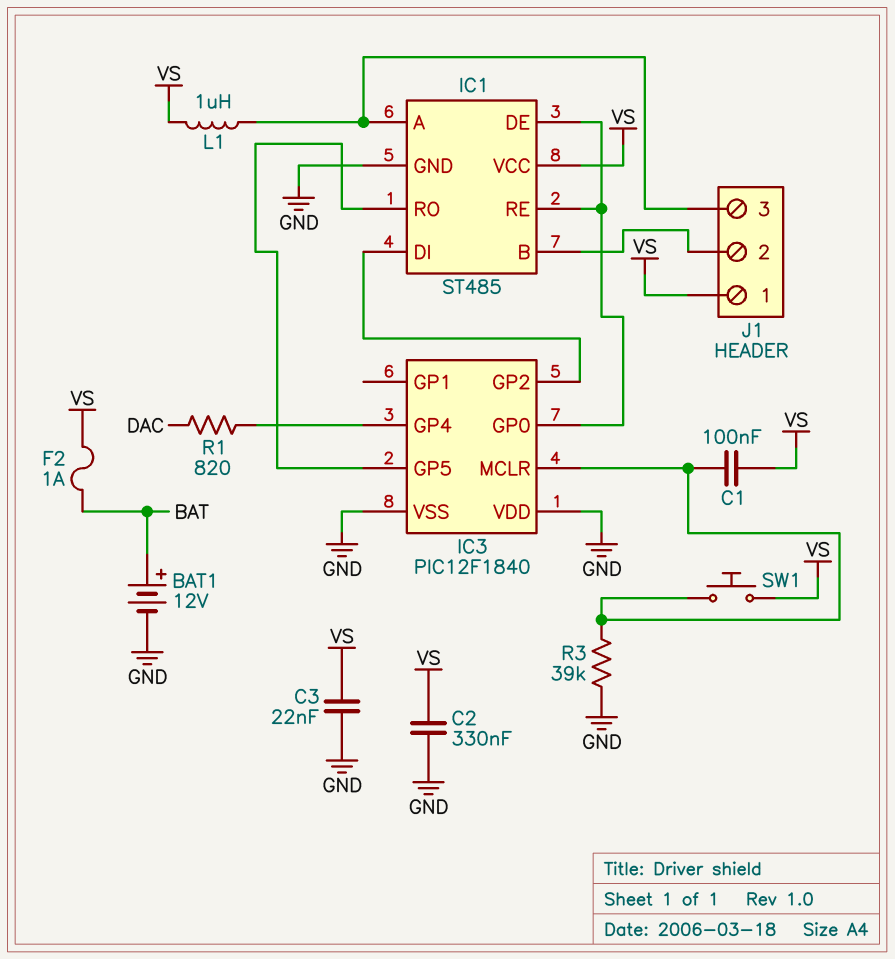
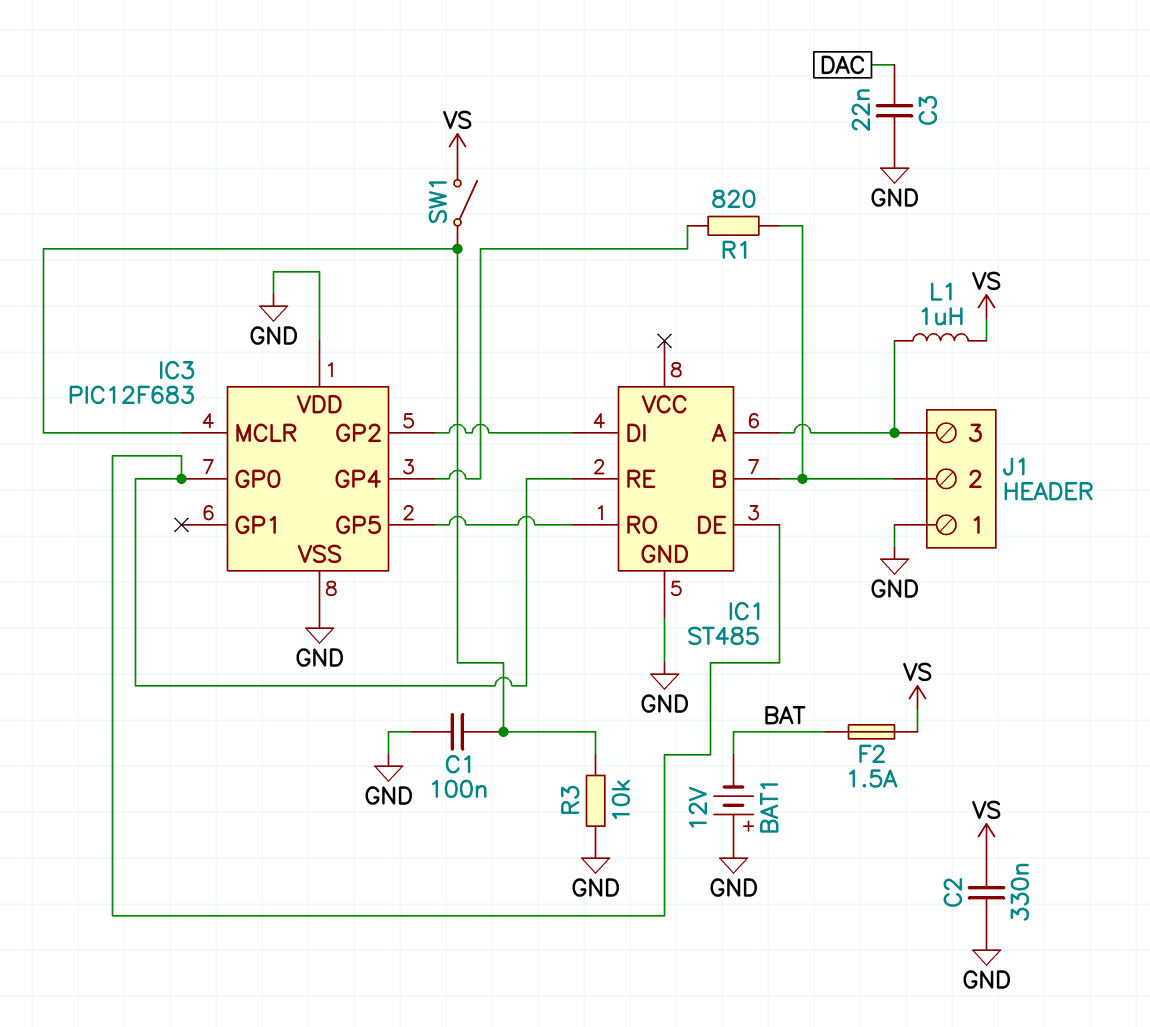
BAT1: 12V (plus BAT, minus GND) -> 12V (plus GND, minus BAT)
C1: 100nF (IC3/MCLR, VS) -> 100nF (GND, IC3/MCLR)
C3: 22nF (GND, VS) -> 22nF (DAC, GND)
F2: 1A (BAT, VS) -> 1.5A (BAT, VS)
IC1 pin VCC: VS -> none
IC3: PIC12F1840 -> PIC12F683
J1 pin 1: VS -> GND
R1: 820 (DAC, IC3/GP4) -> 820 (IC1/B, IC3/GP4)
R3: 39k (GND, IC3/MCLR) -> 10k (GND, IC3/MCLR)
SW1: button (IC3/MCLR, VS) -> switch (IC3/MCLR, VS)

